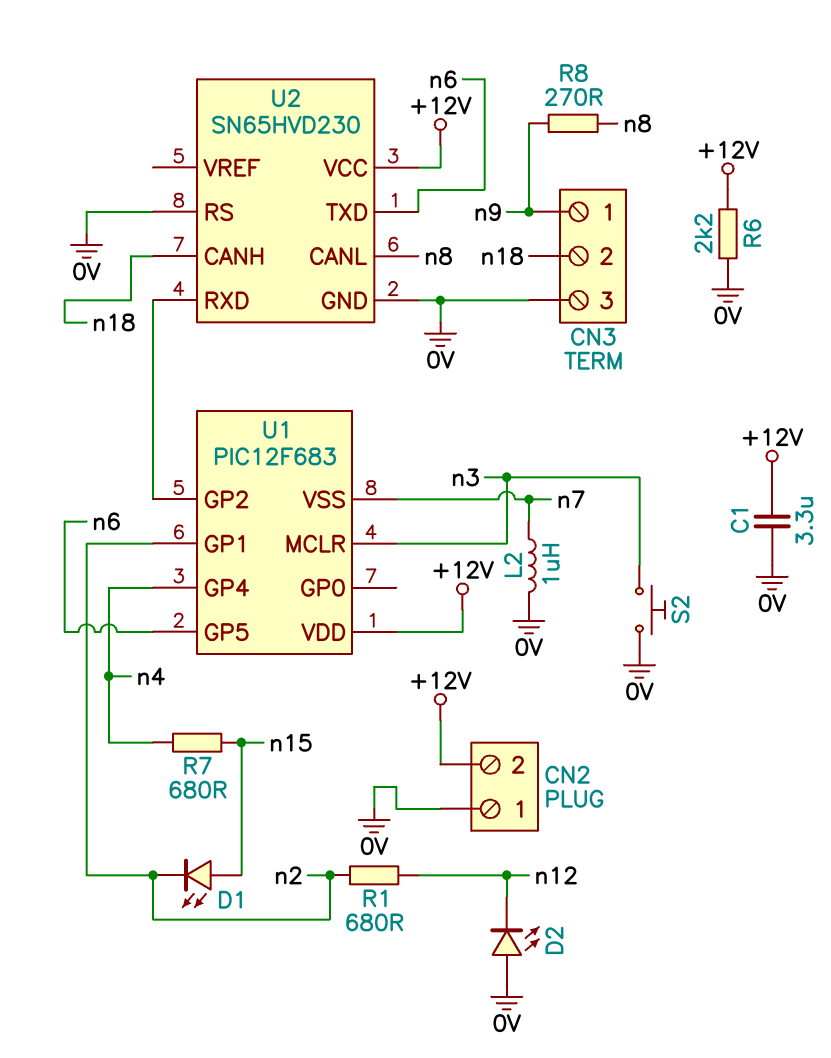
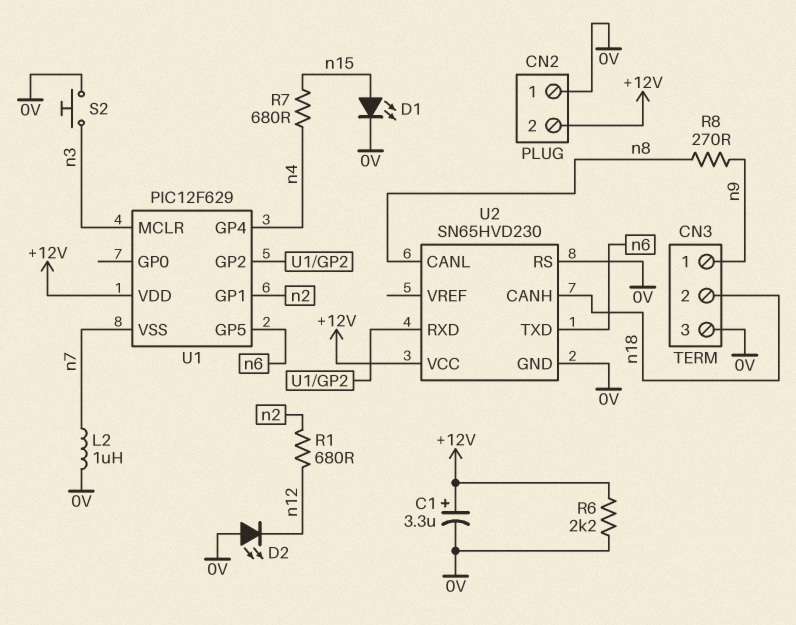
C1: 3.3uF (+12V, 0V) -> 3.3uF (plus +12V, minus 0V)
D1: LED (A n15, K n2) -> LED (A n15, K 0V)
U1: PIC12F683 -> PIC12F629

